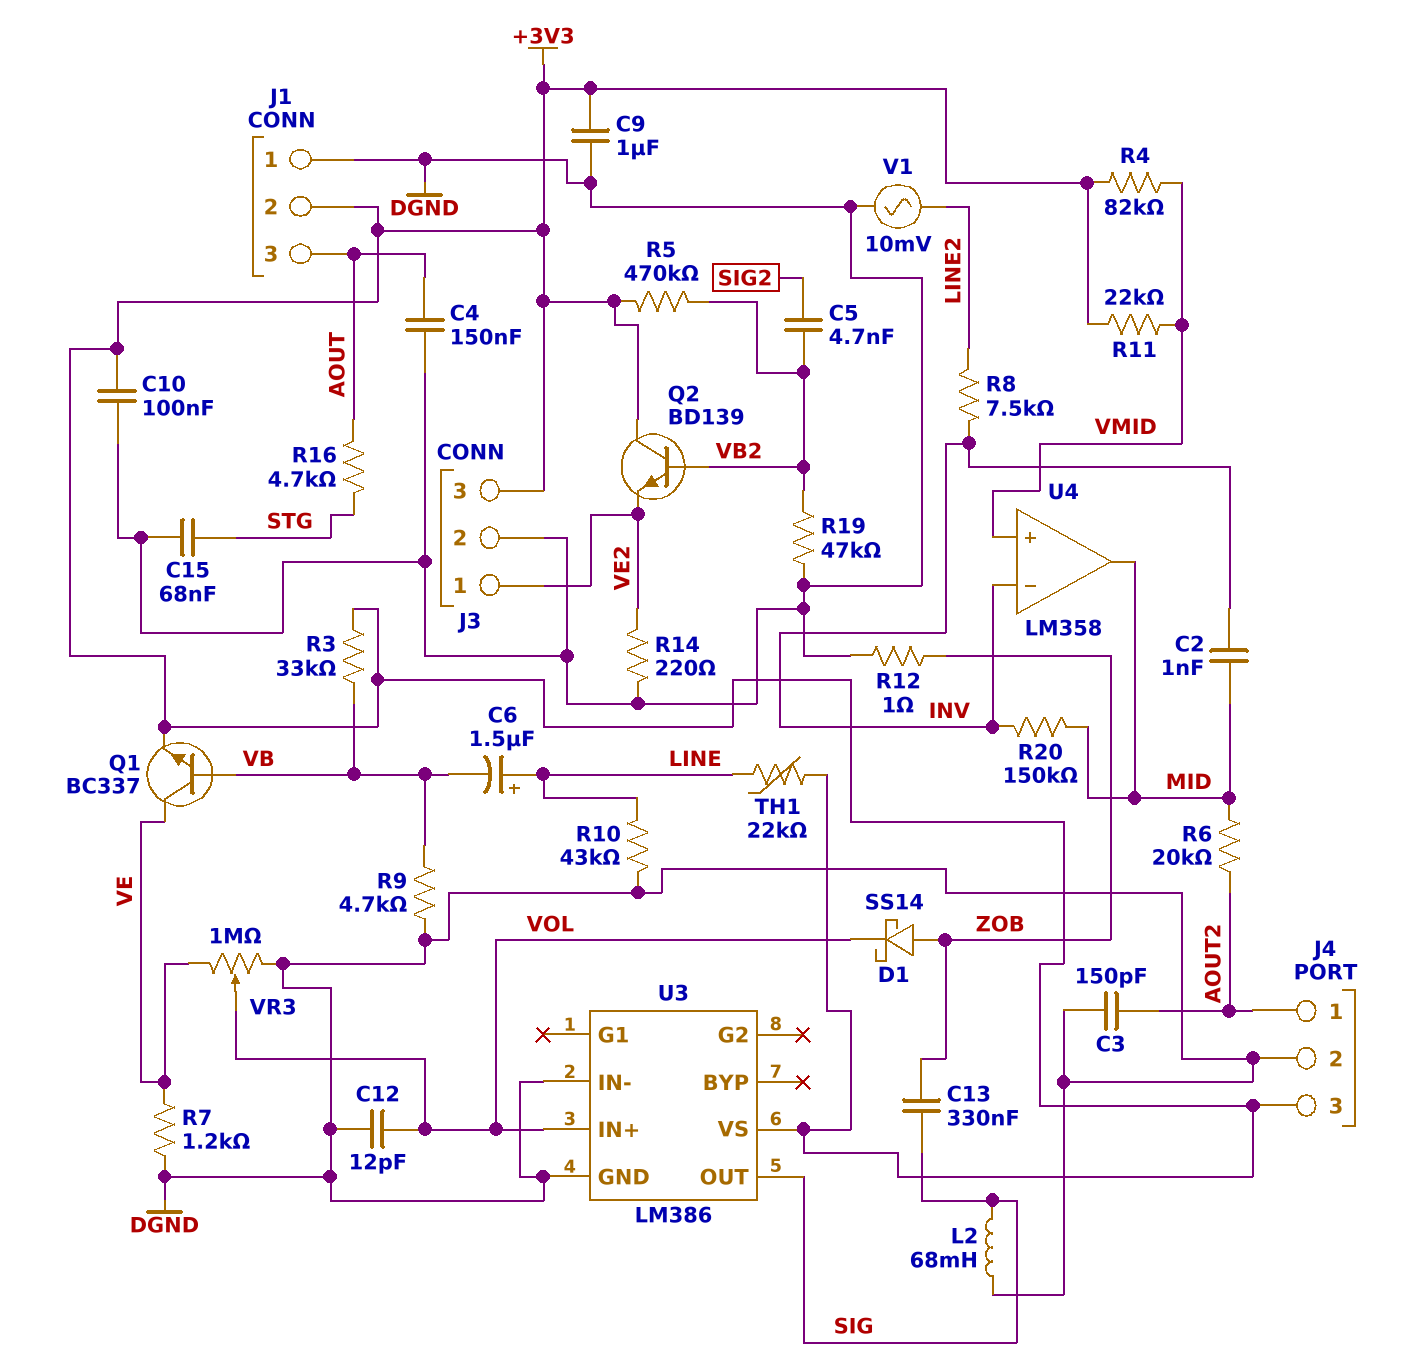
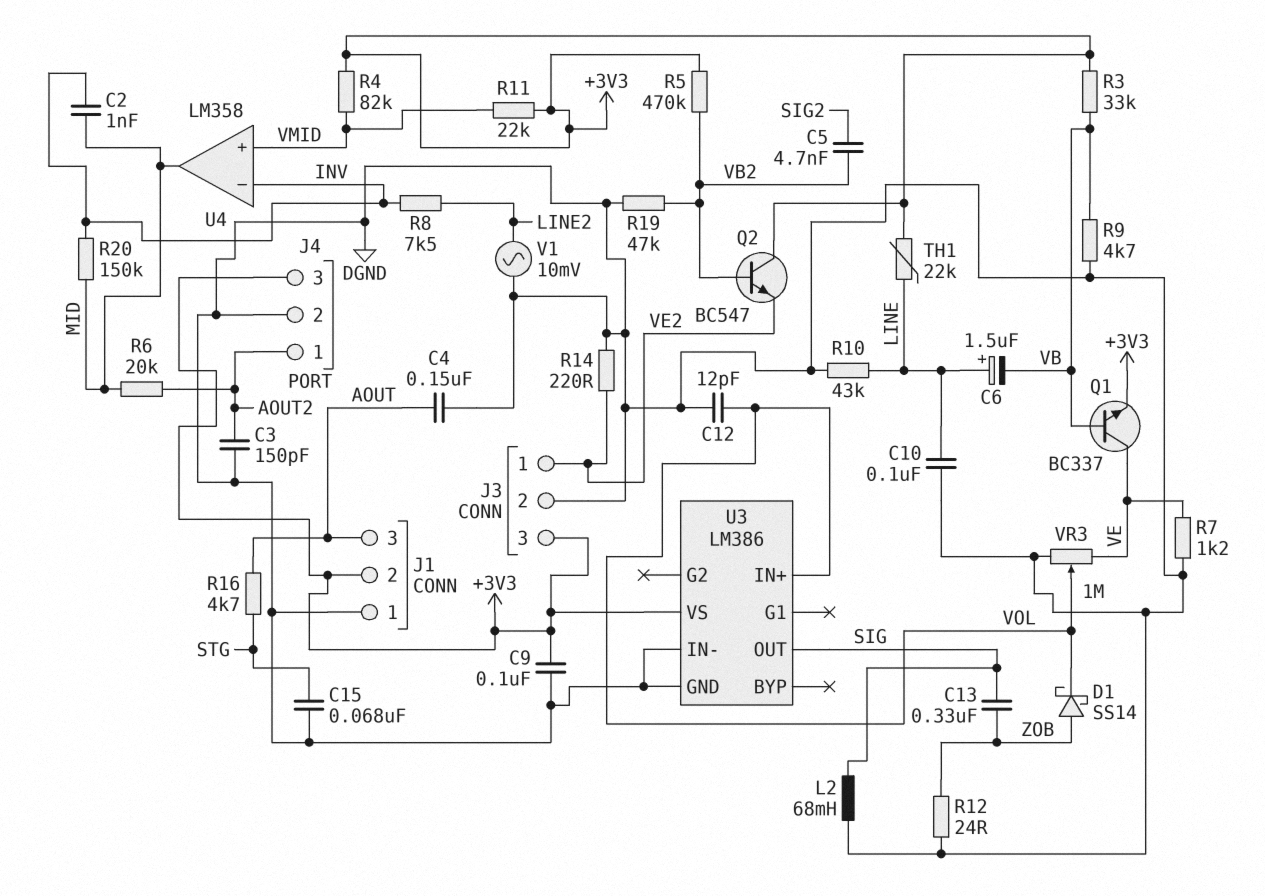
C9: 1uF (+3V3, DGND) -> 100nF (+3V3, DGND)
C10: 100nF (+3V3, DGND) -> 100nF (DGND, LINE)
Q2: NPN BD139 (B VB2, C +3V3, E VE2) -> NPN BC547 (B VB2, C +3V3, E VE2)
R12: 1 (DGND, ZOB) -> 24 (DGND, ZOB)

